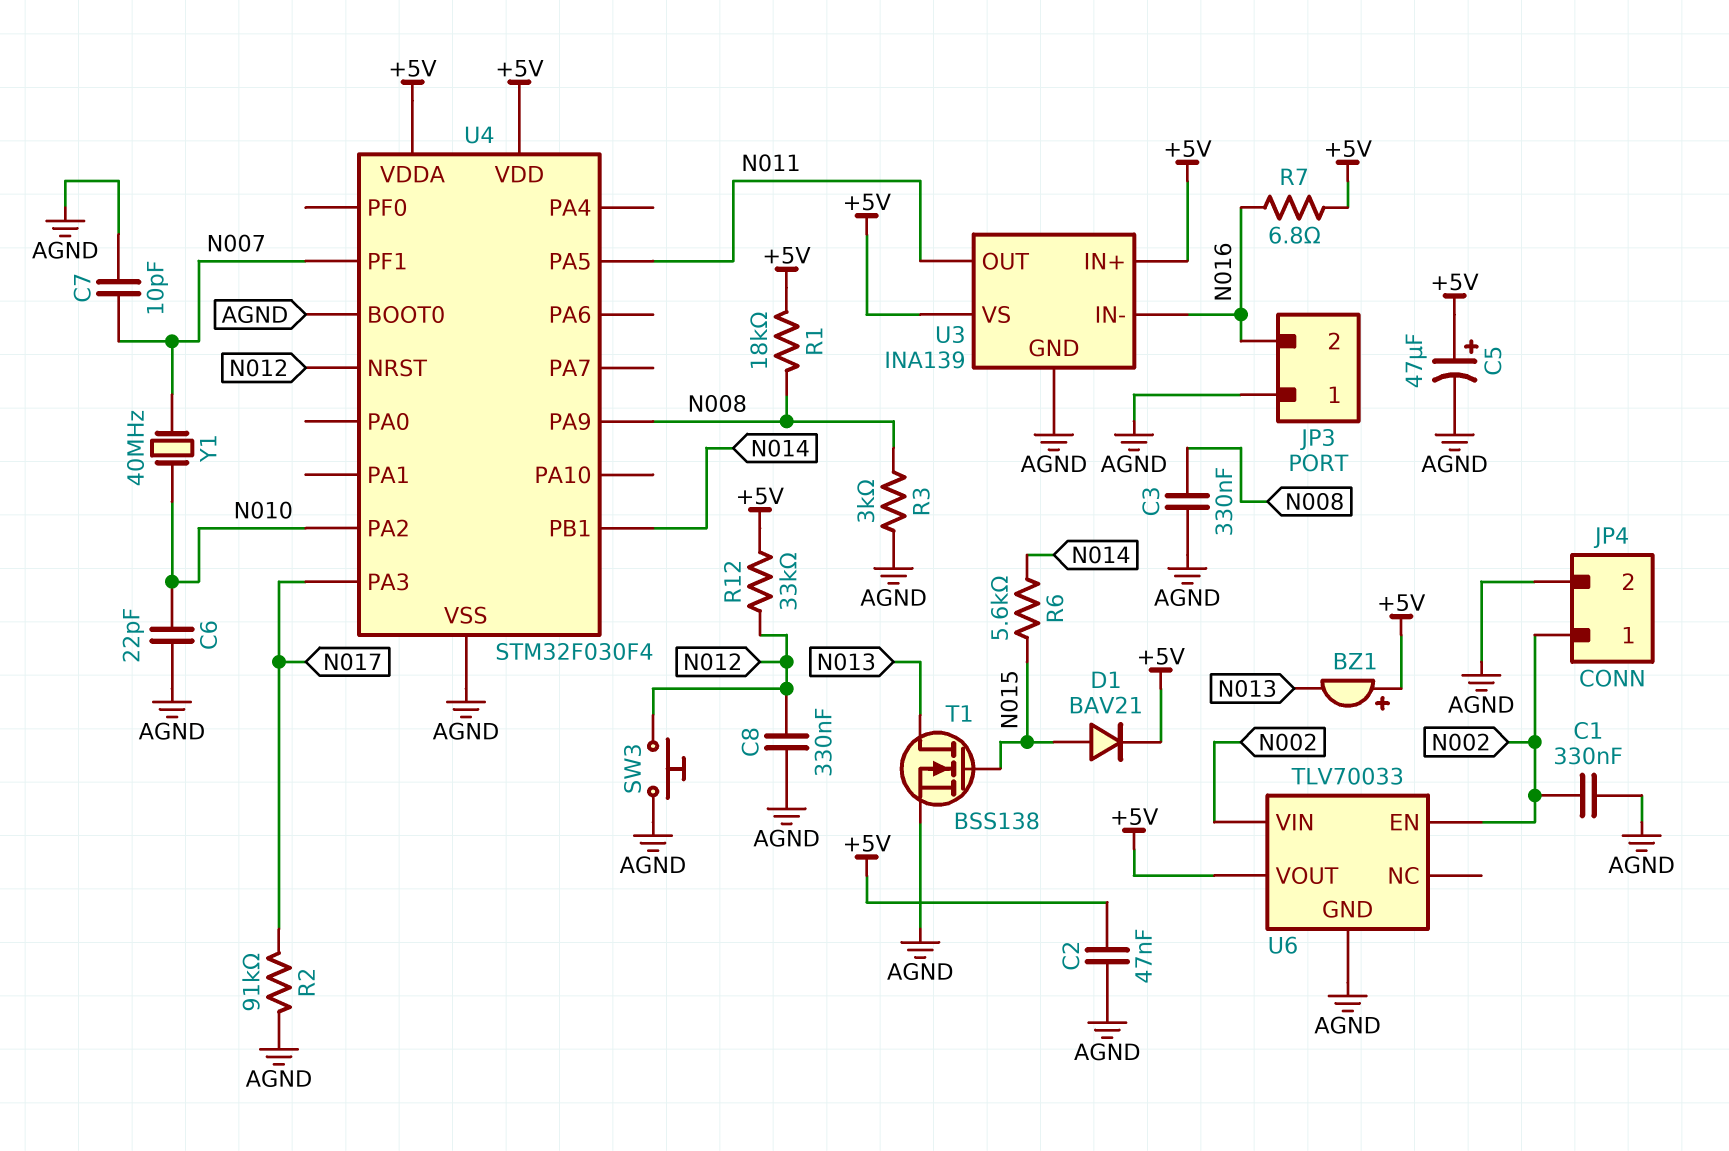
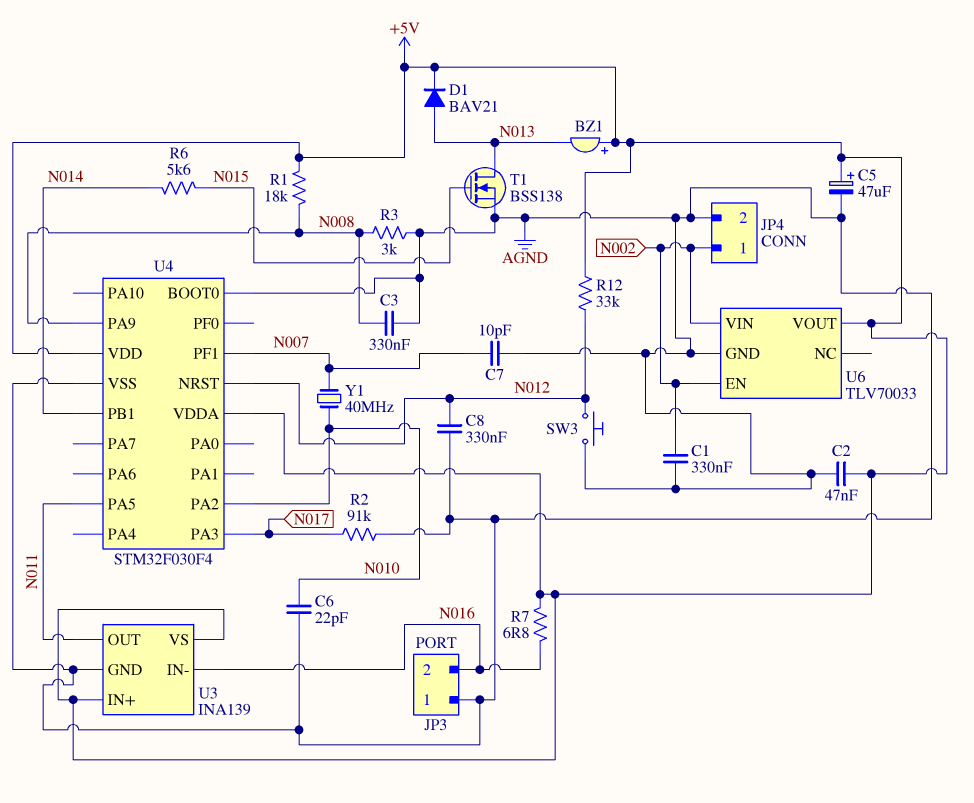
D1: diode BAV21 (A N015, K +5V) -> diode BAV21 (A N013, K +5V)

